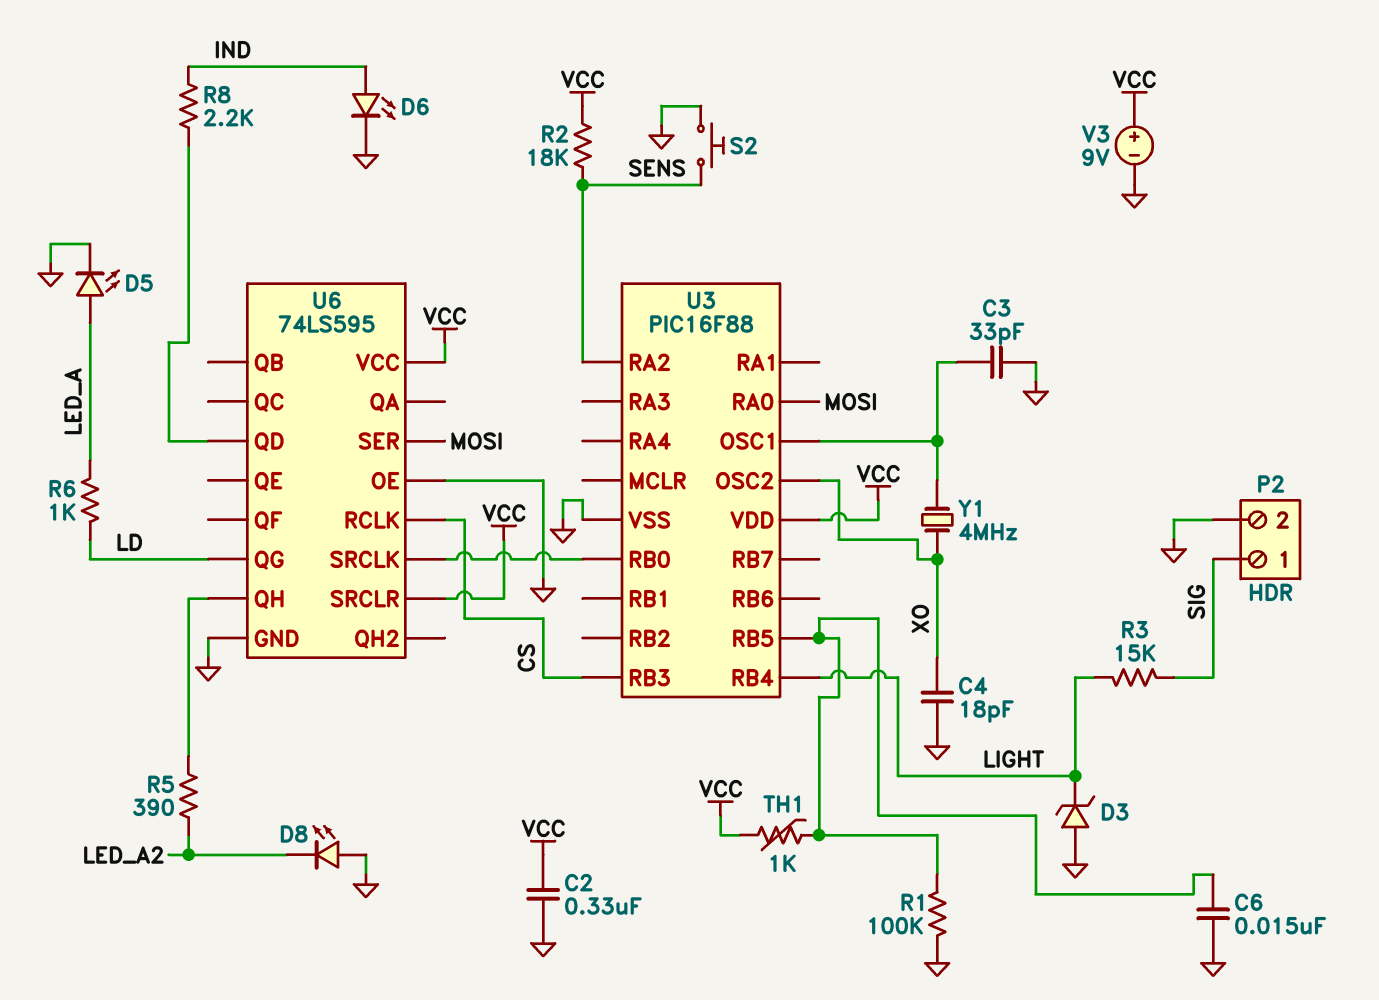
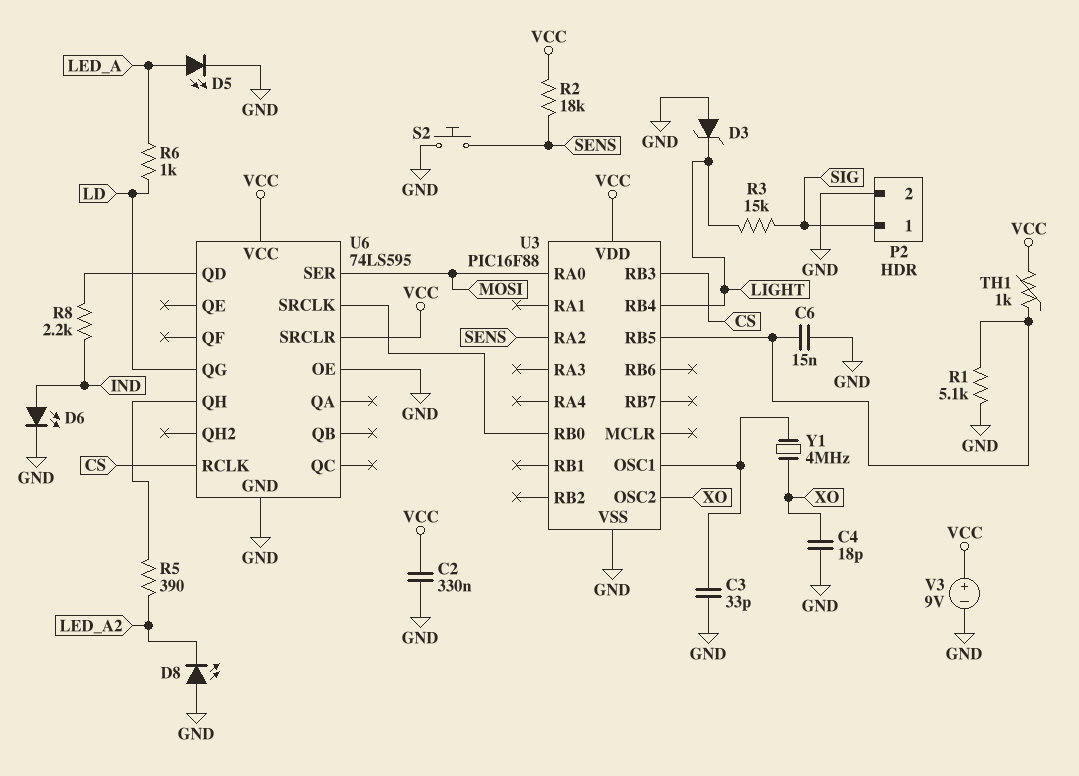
R1: 100k (GND, U3/RB5) -> 5.1k (GND, U3/RB5)

